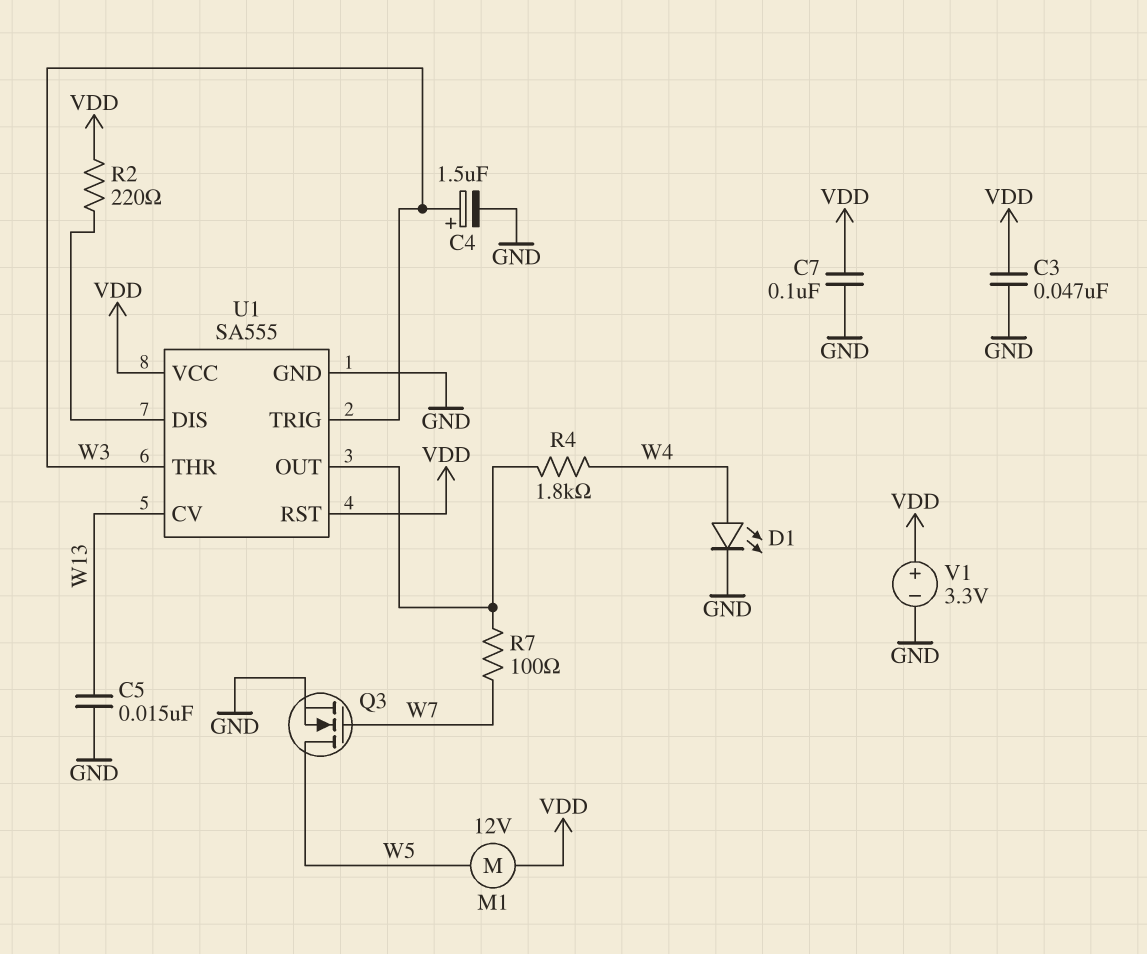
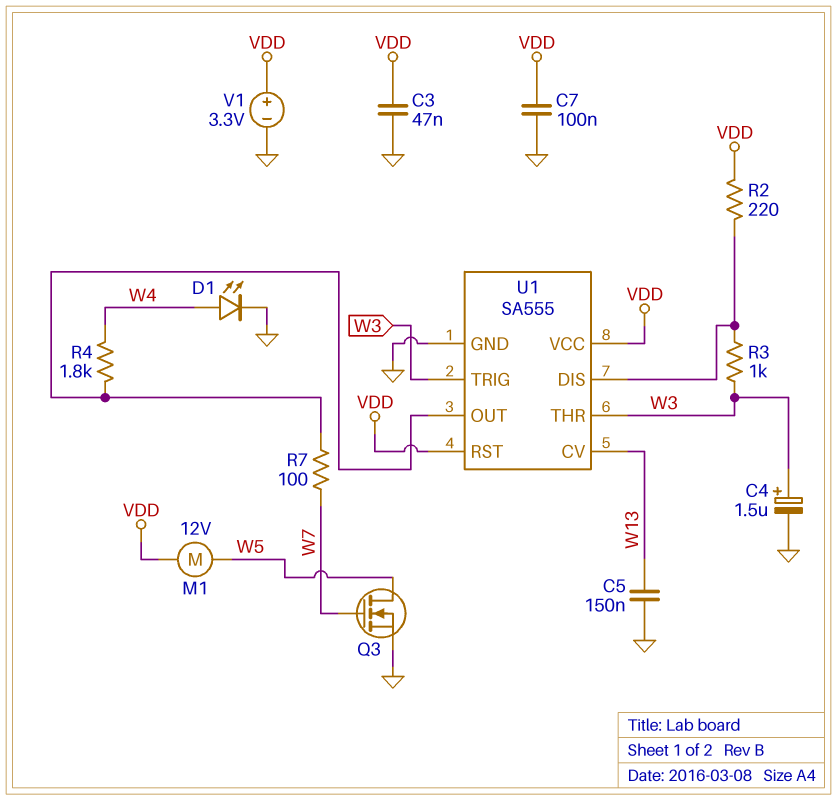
C5: 15nF (GND, W13) -> 150nF (GND, W13)
R3: none -> 1k (U1/DIS, W3)

